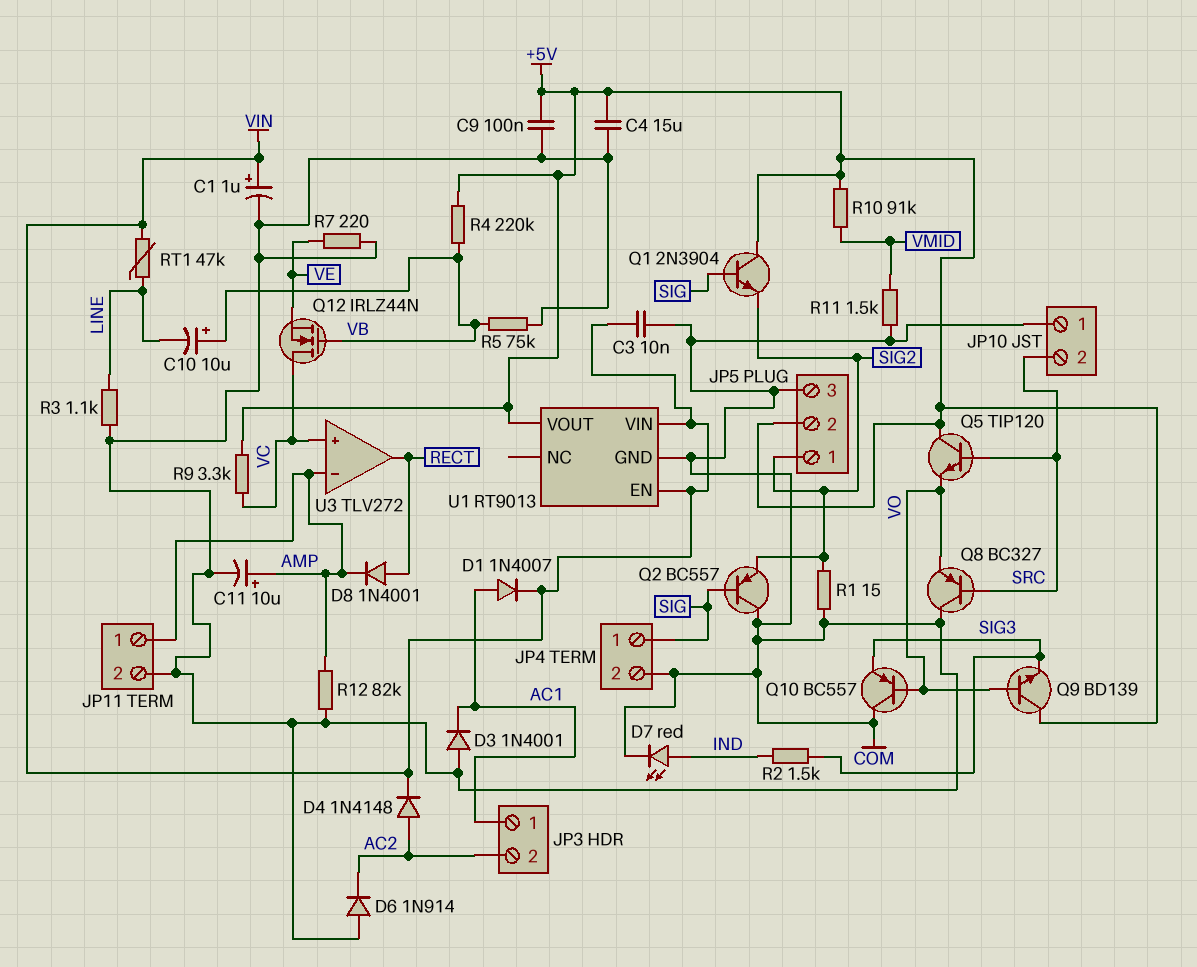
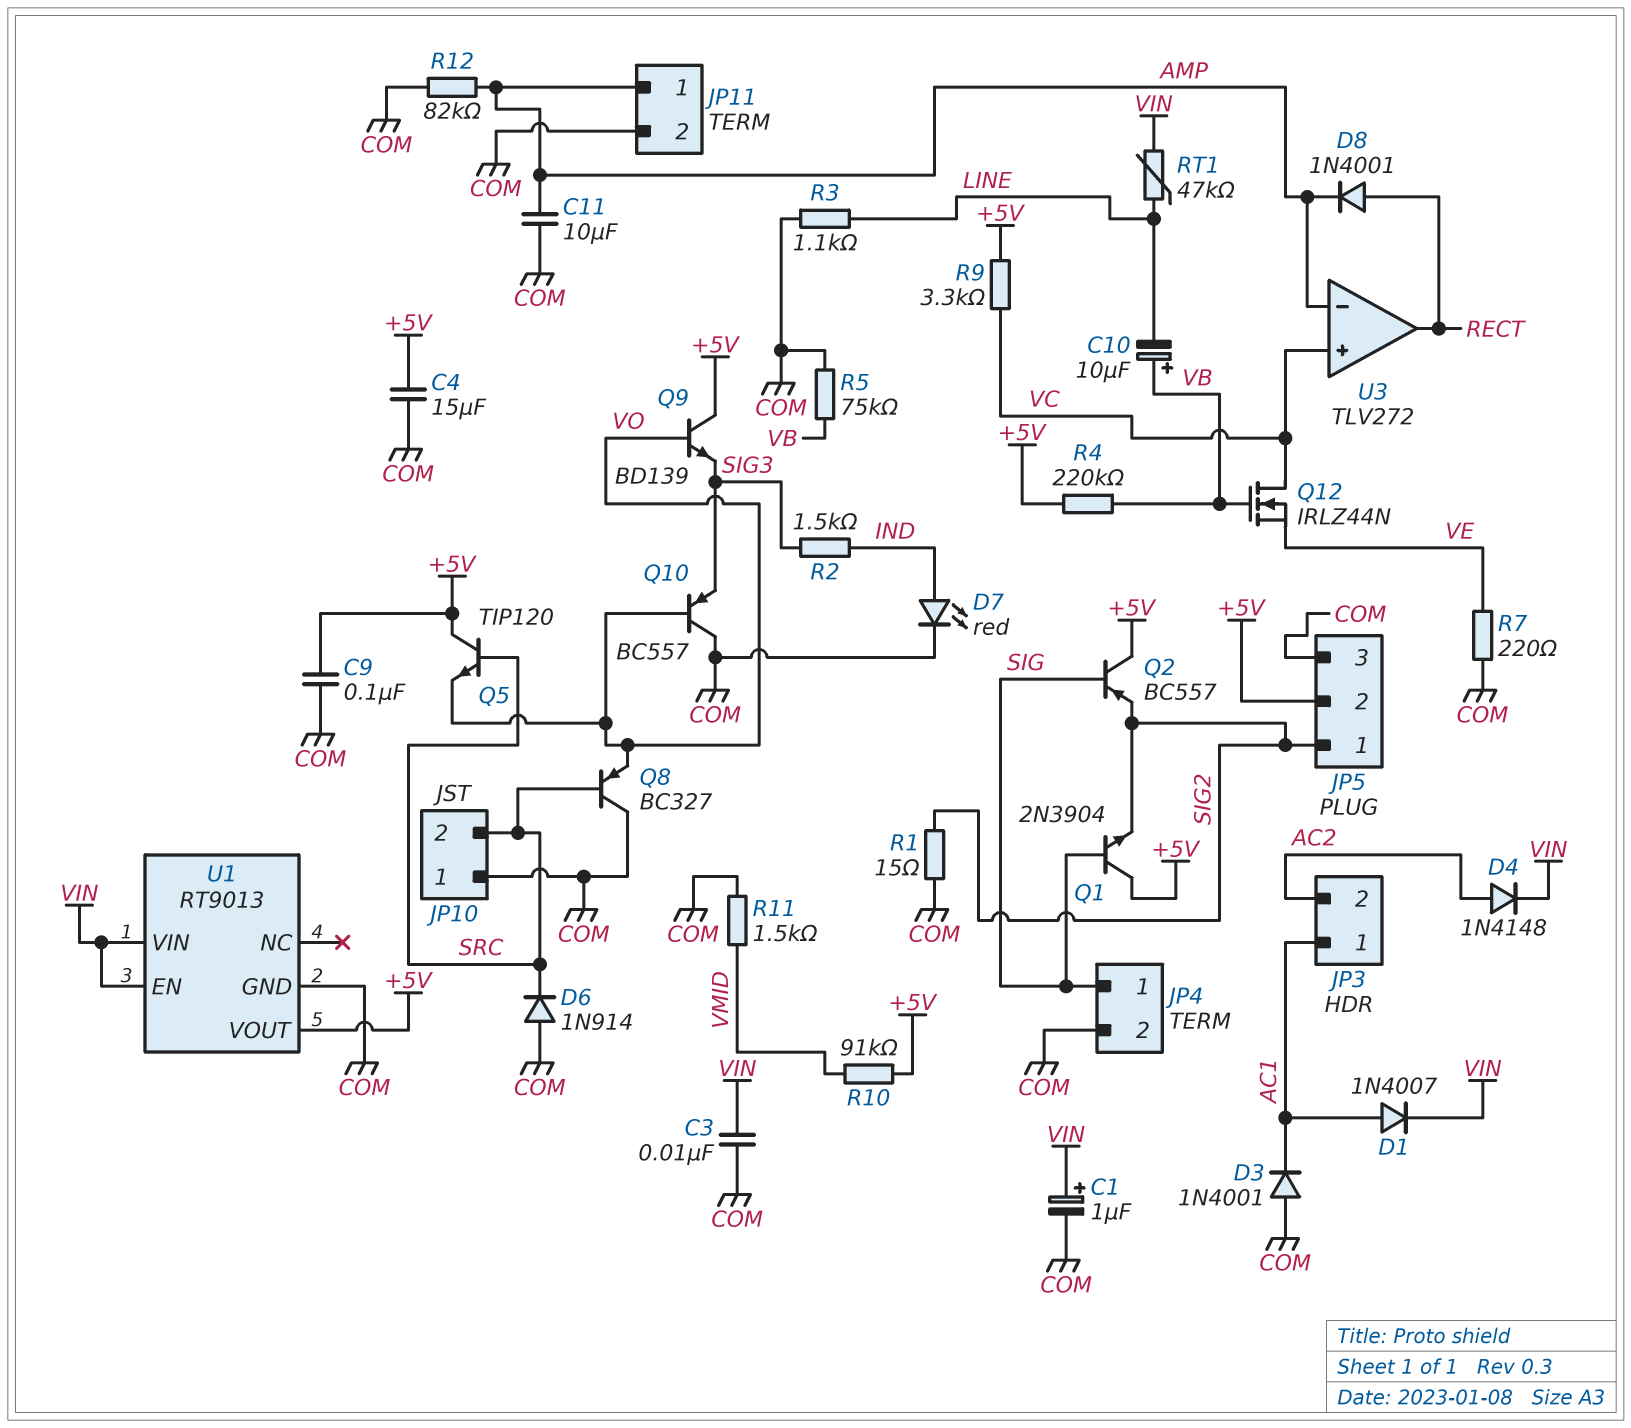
C11: 10uF (plus AMP, minus COM) -> 10uF (AMP, COM)
D6: diode 1N914 (A COM, K AC2) -> diode 1N914 (A COM, K SRC)
Q2: PNP BC557 (B SIG, C COM, E SIG2) -> PNP BC557 (B SIG, C +5V, E SIG2)

